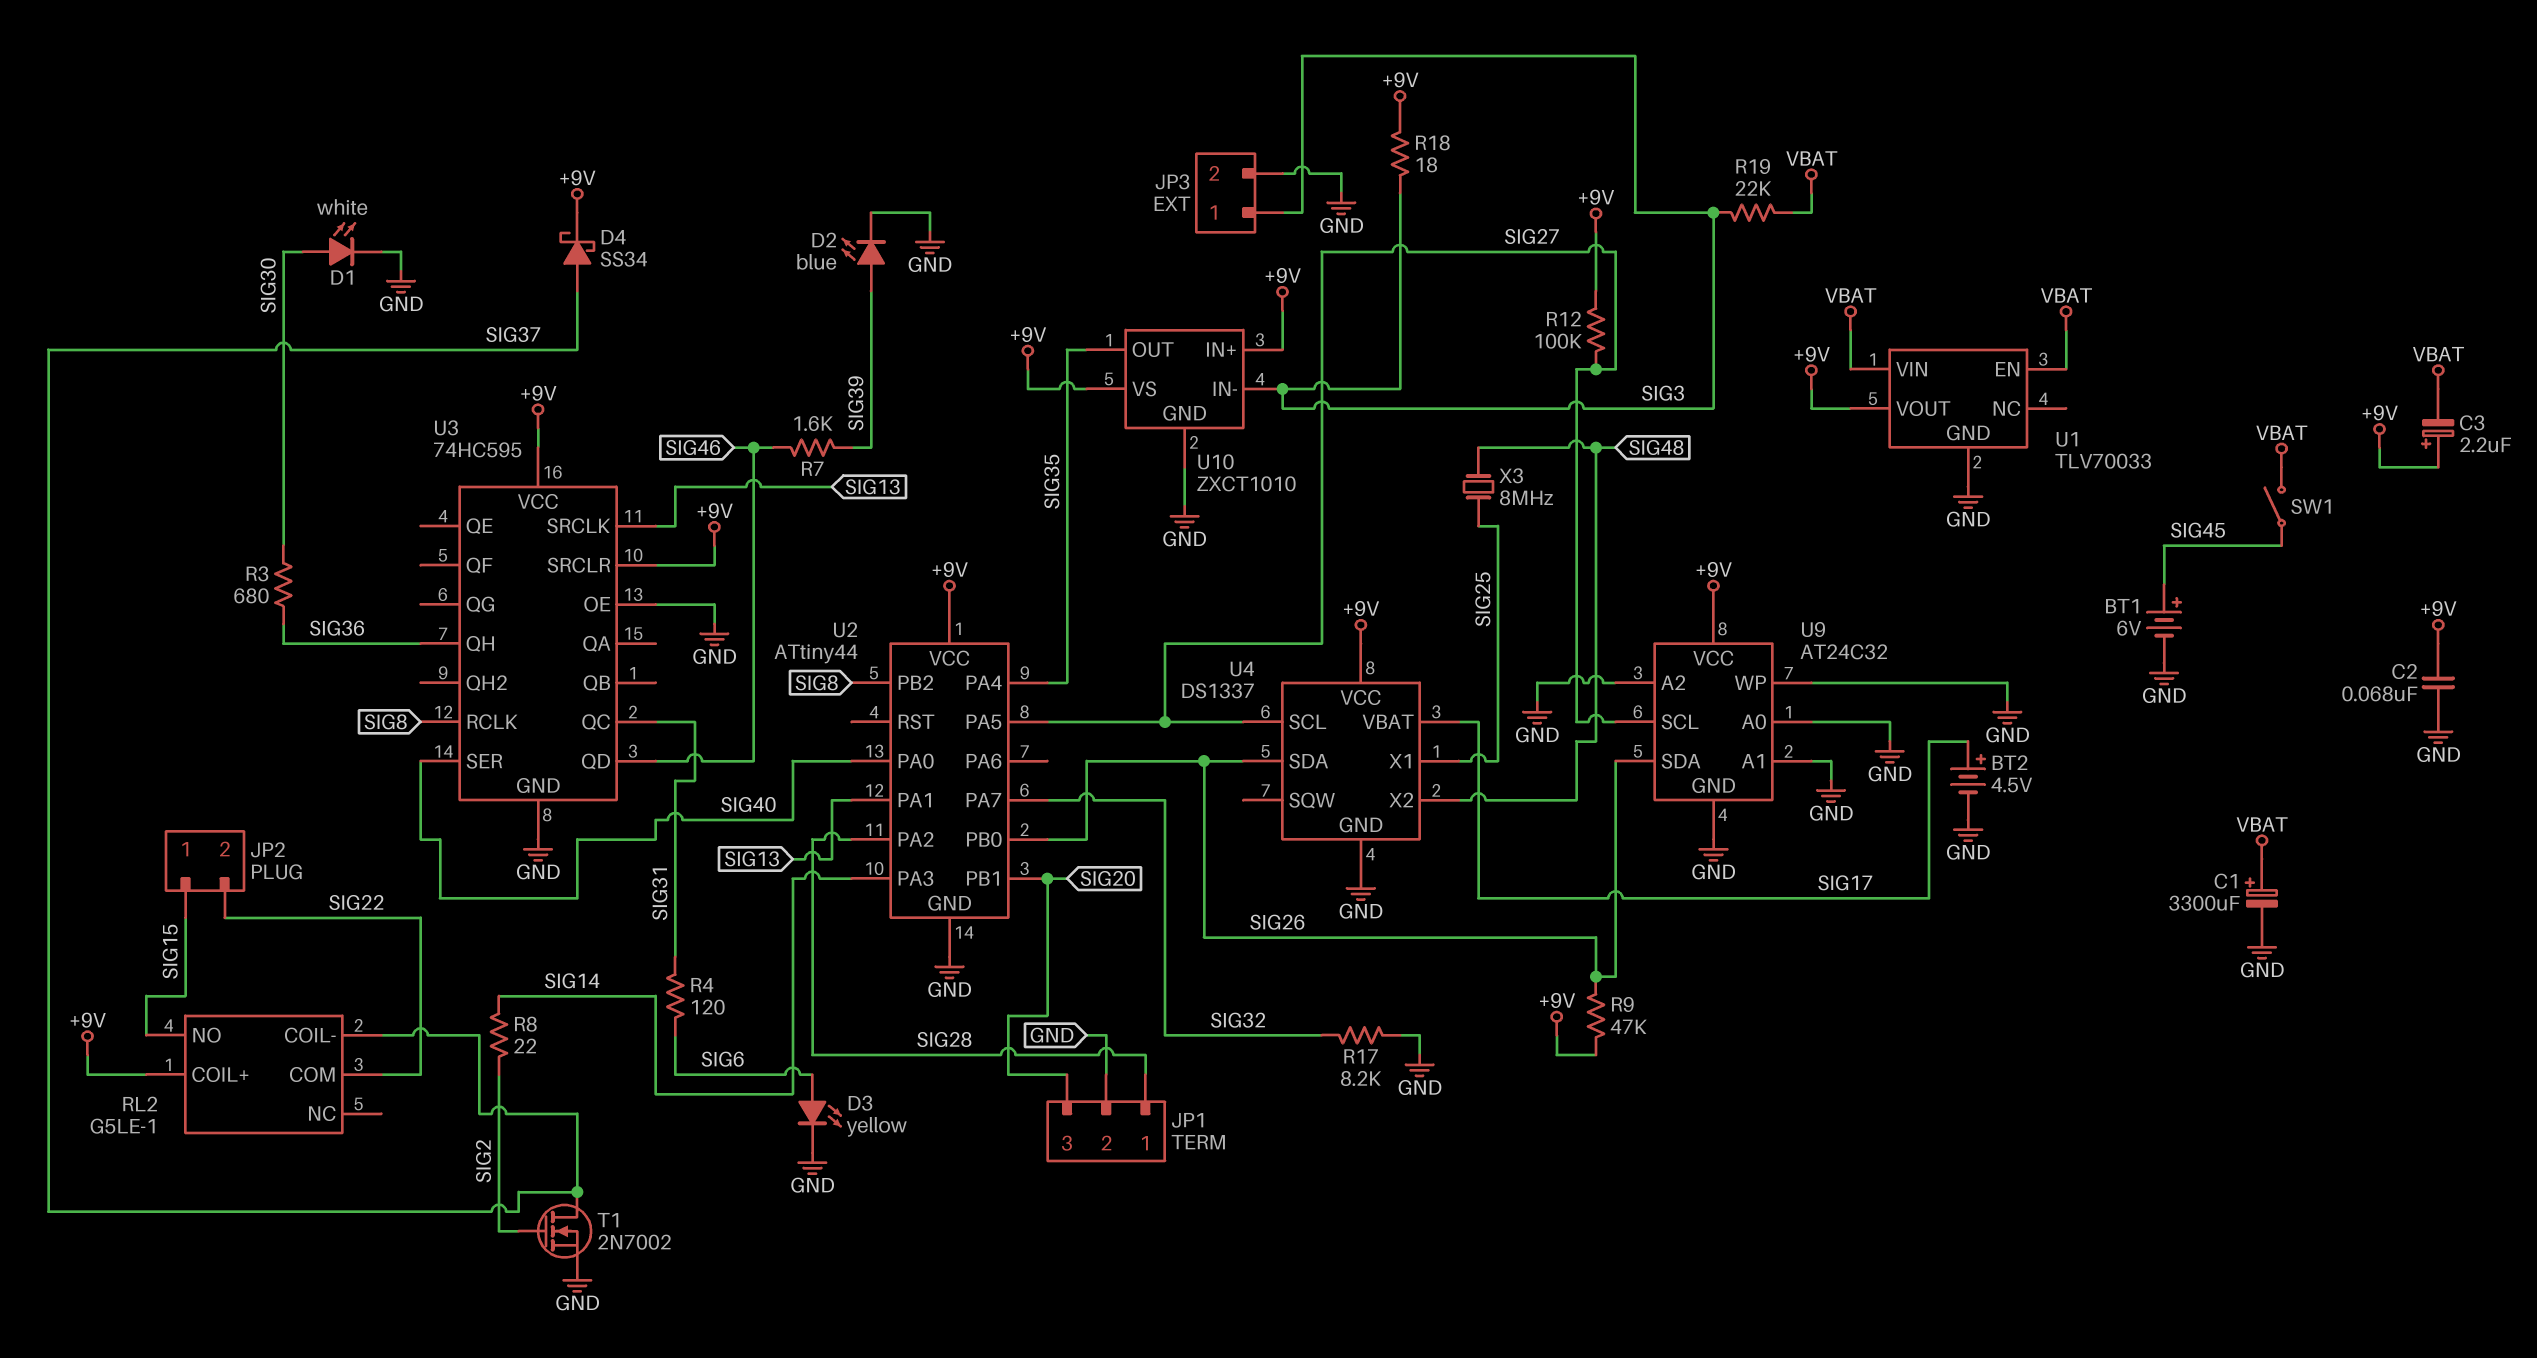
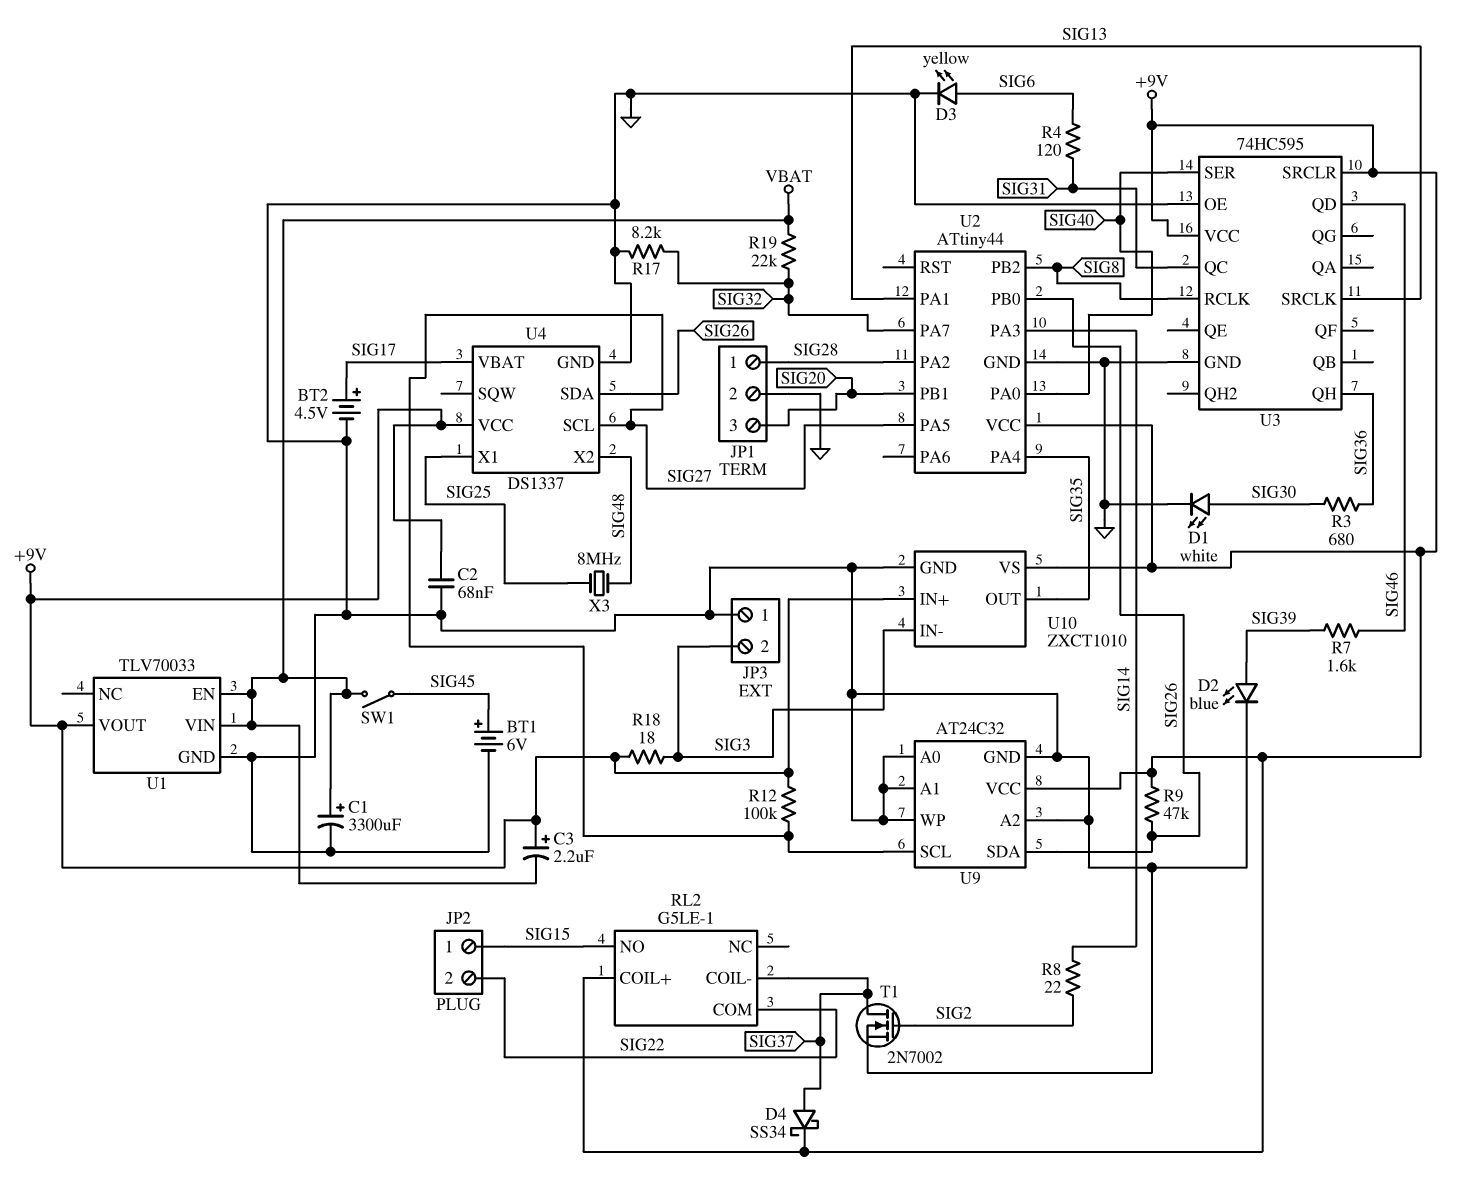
JP3 pin 1: SIG3 -> GND
JP3 pin 2: GND -> SIG3
R19: 22k (SIG3, VBAT) -> 22k (SIG32, VBAT)

